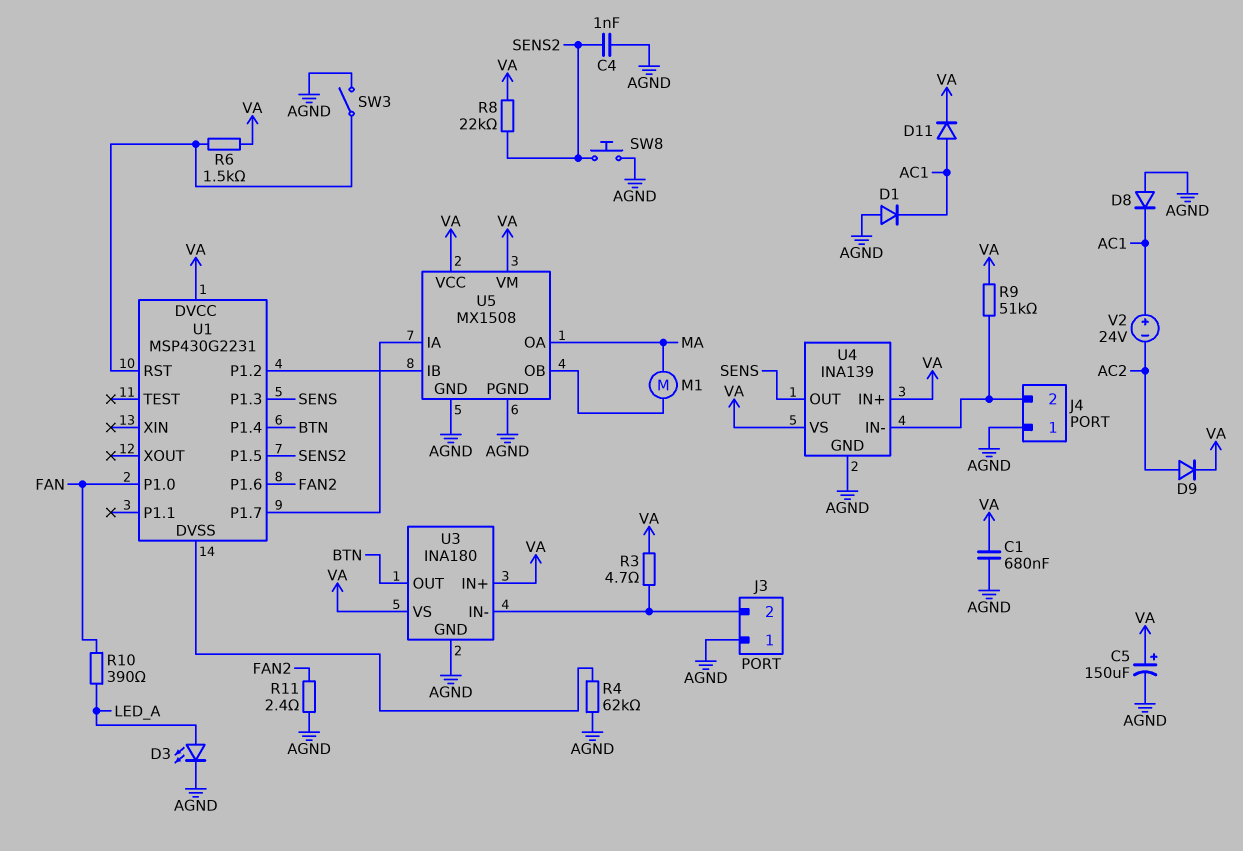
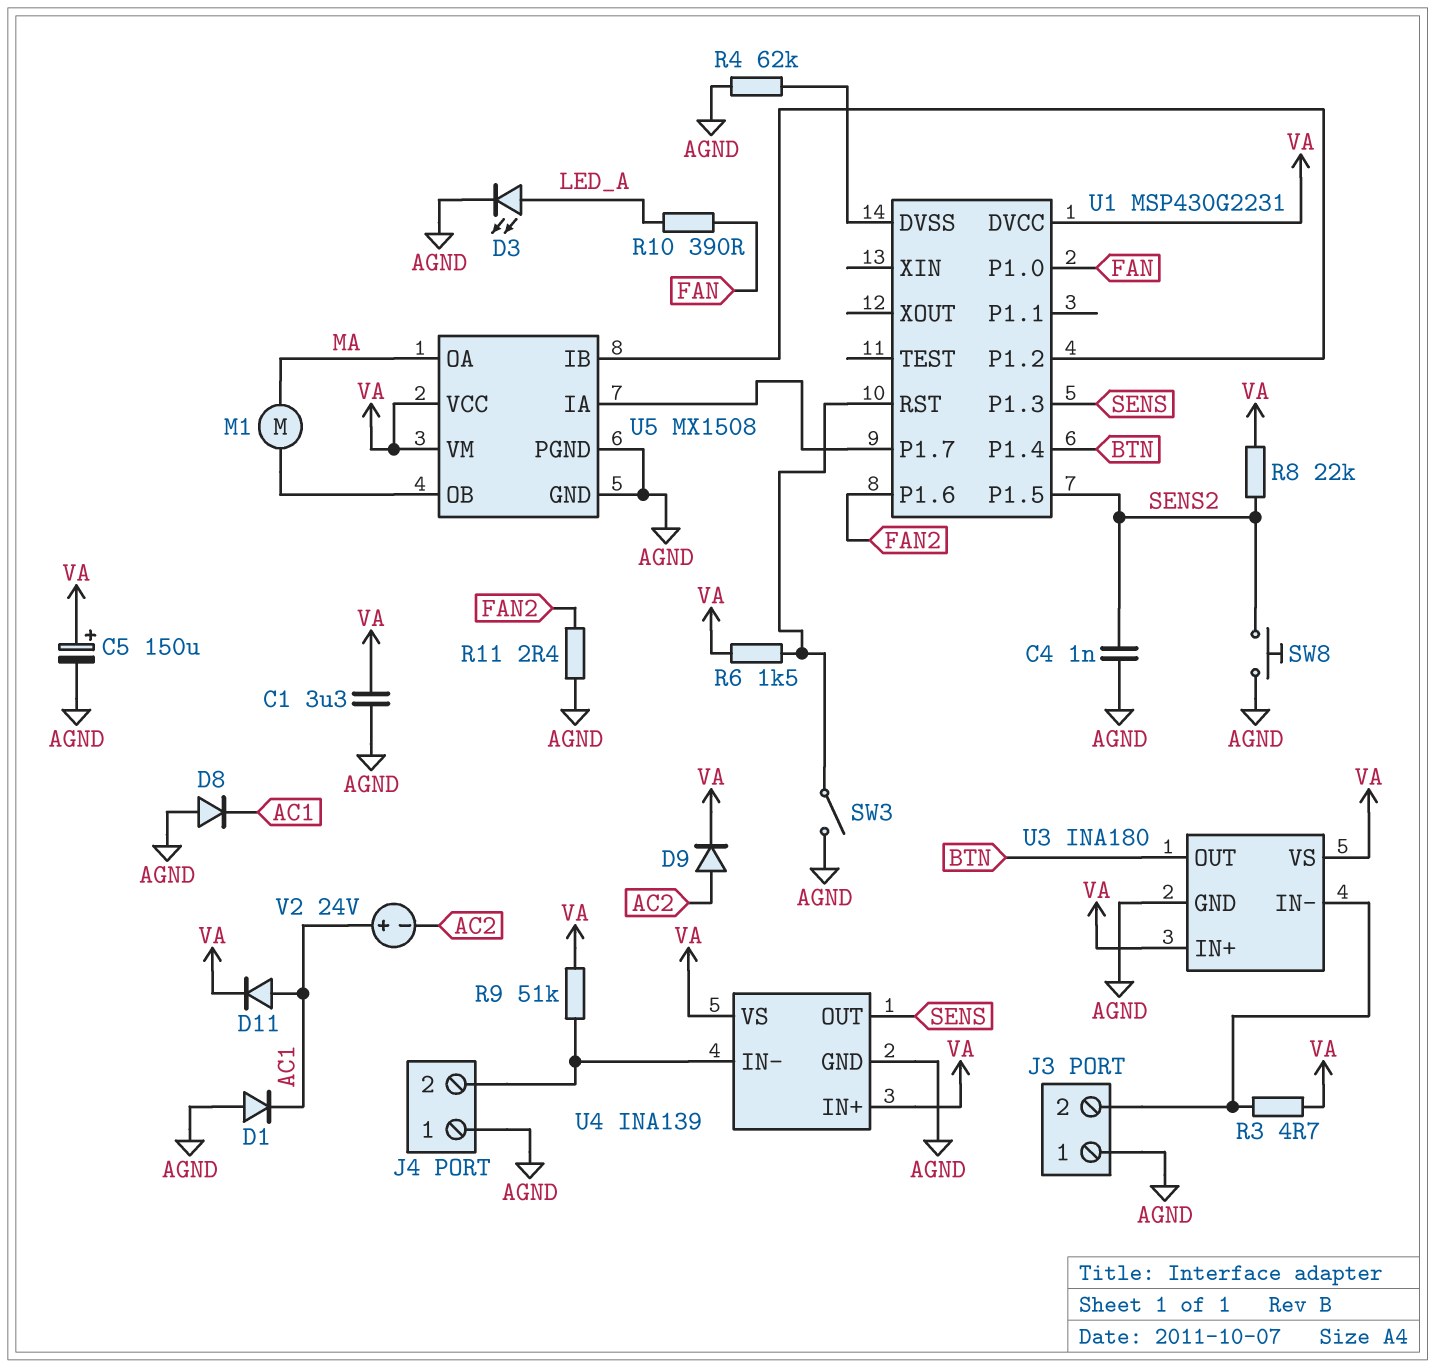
C1: 680nF (AGND, VA) -> 3.3uF (AGND, VA)

